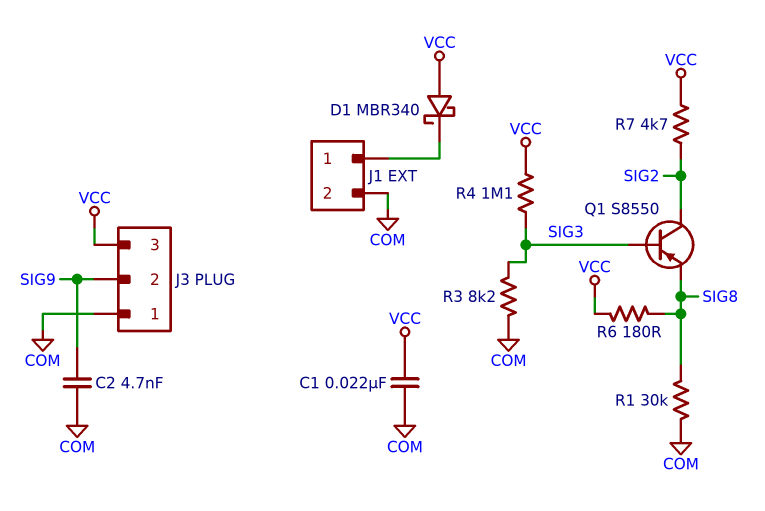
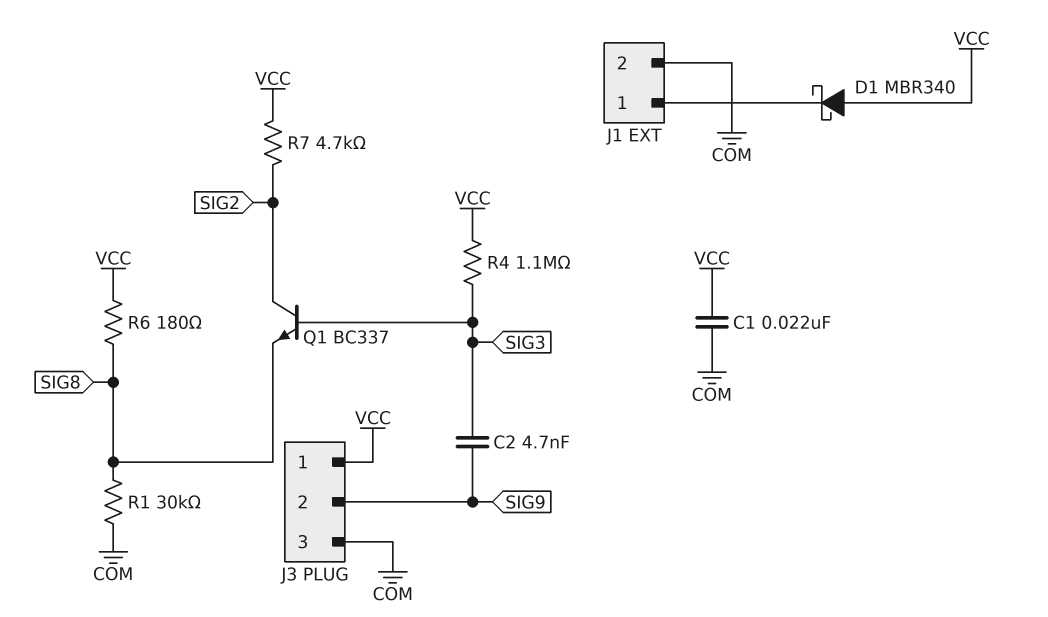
C2: 4.7nF (COM, SIG9) -> 4.7nF (SIG3, SIG9)
J3 pin 1: COM -> VCC
J3 pin 3: VCC -> COM
Q1: PNP S8550 (B SIG3, C SIG2, E SIG8) -> NPN BC337 (B SIG3, C SIG2, E SIG8)
R3: 8.2k (COM, SIG3) -> none

